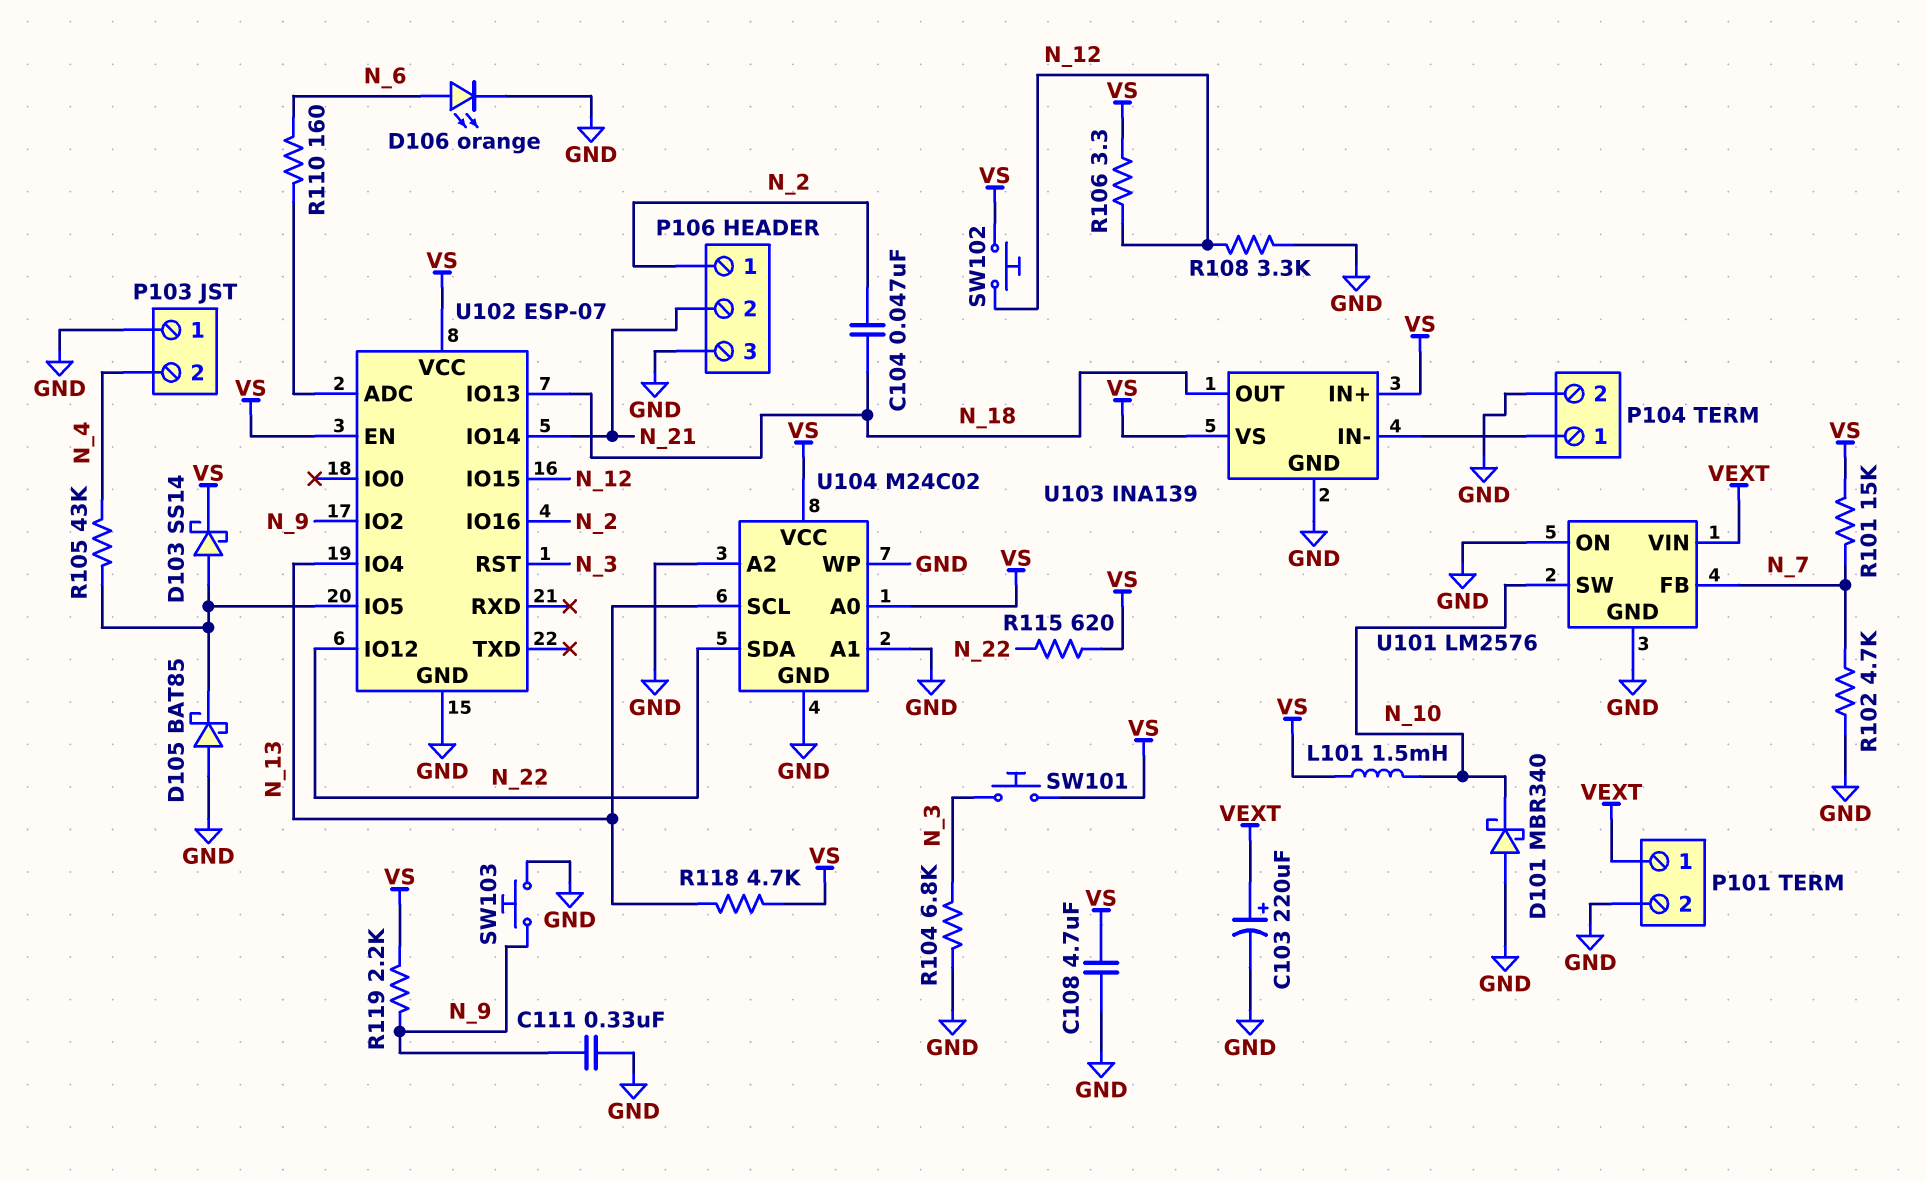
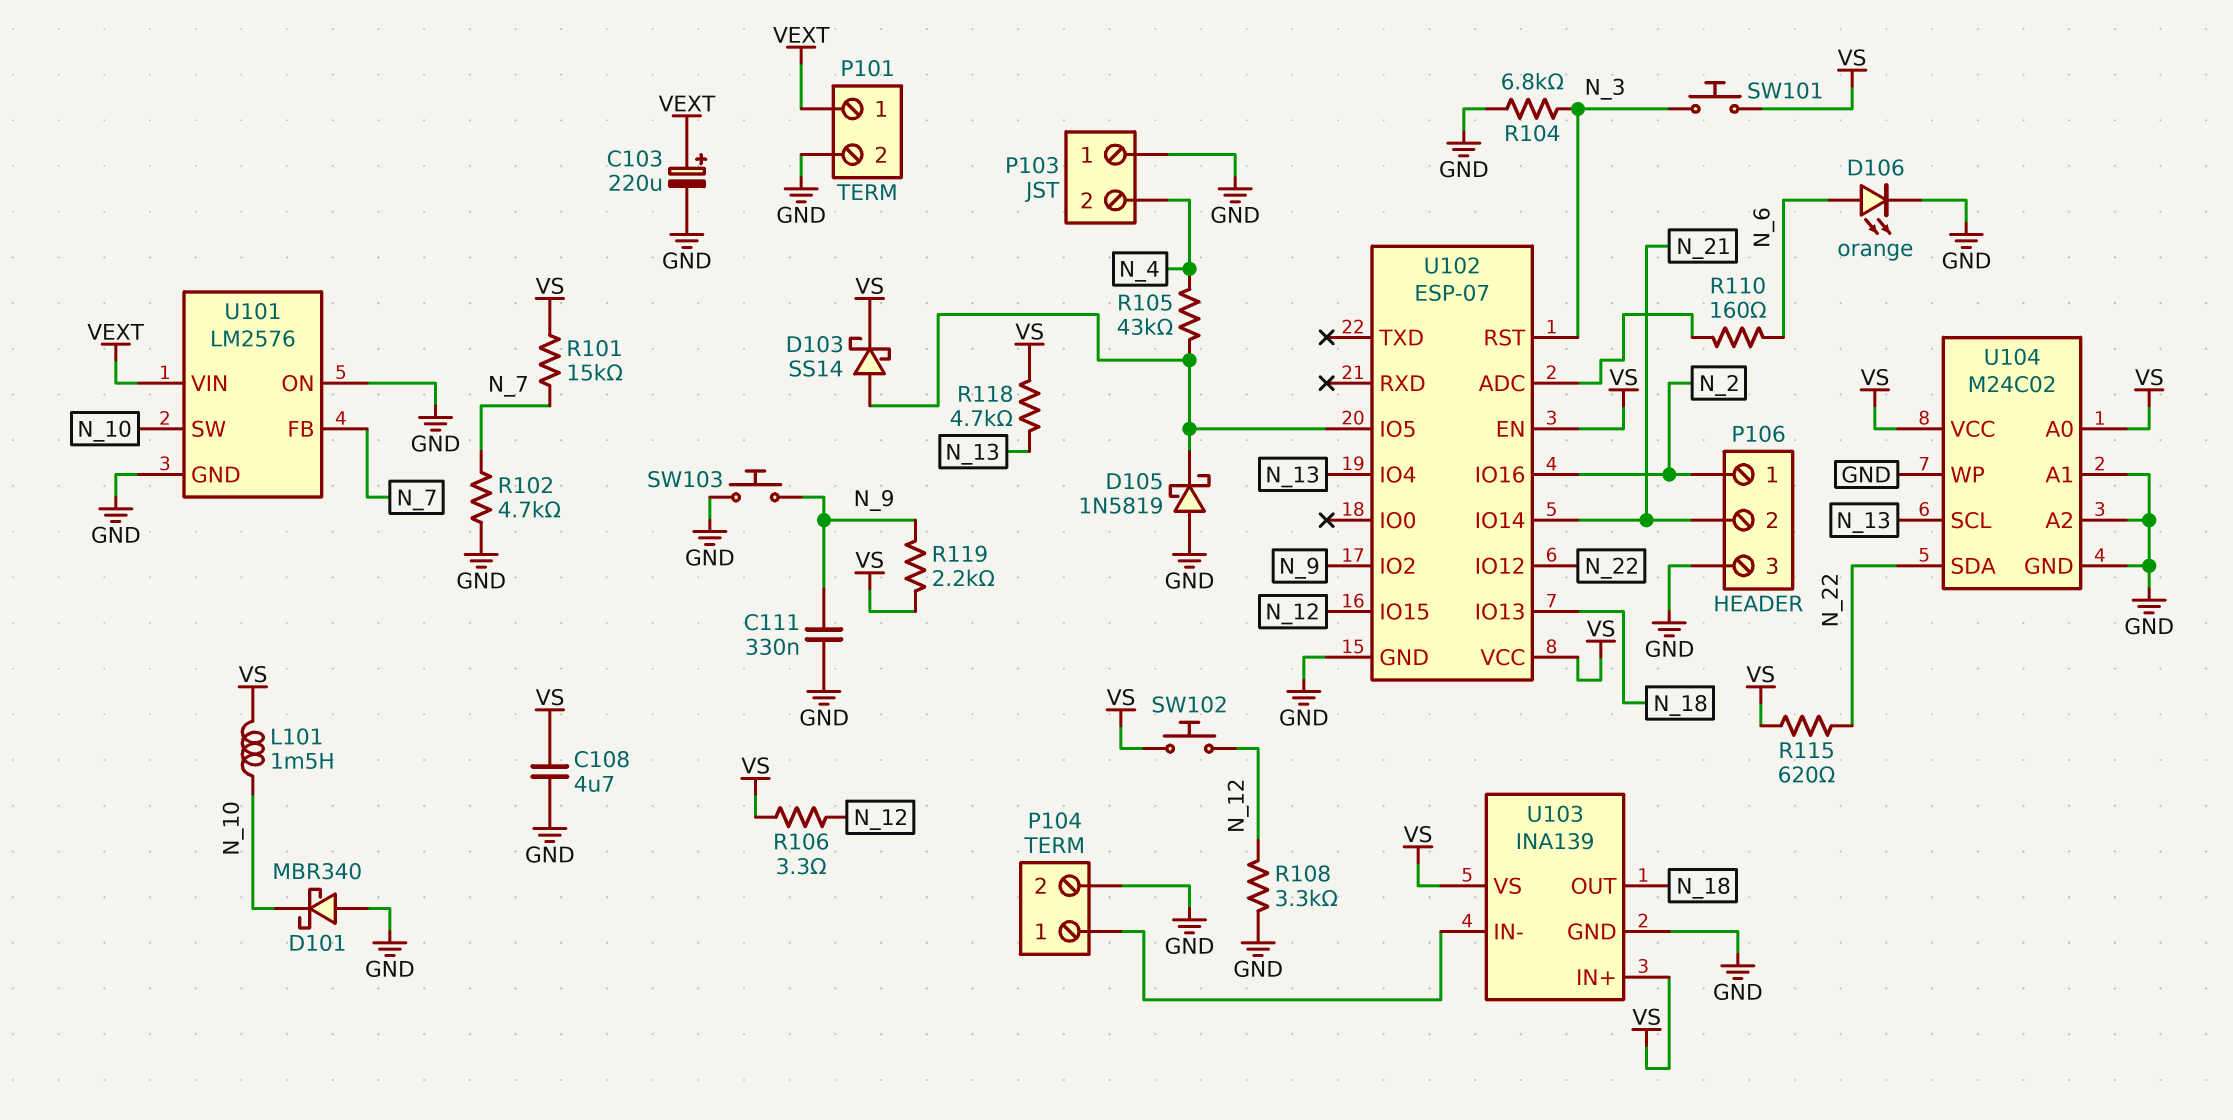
C104: 47nF (N_2, N_18) -> none
D105: schottky BAT85 (A GND, K U102/IO5) -> schottky 1N5819 (A GND, K U102/IO5)

